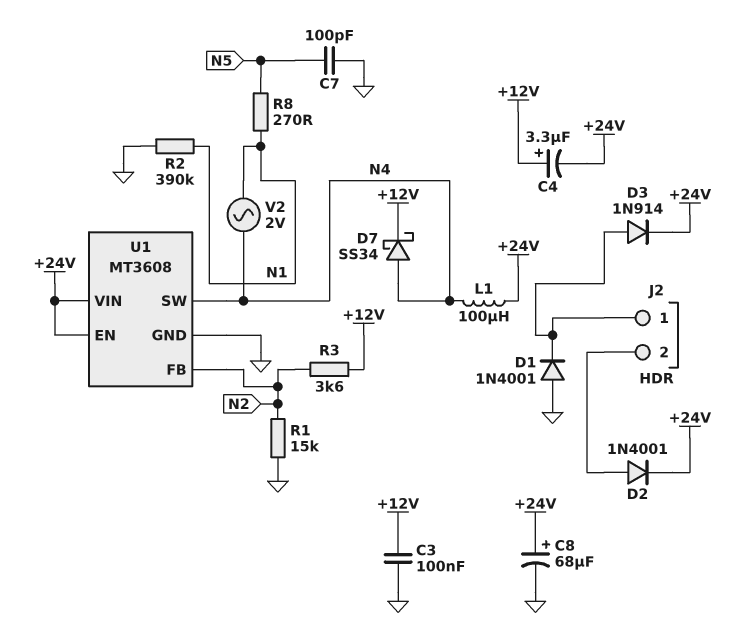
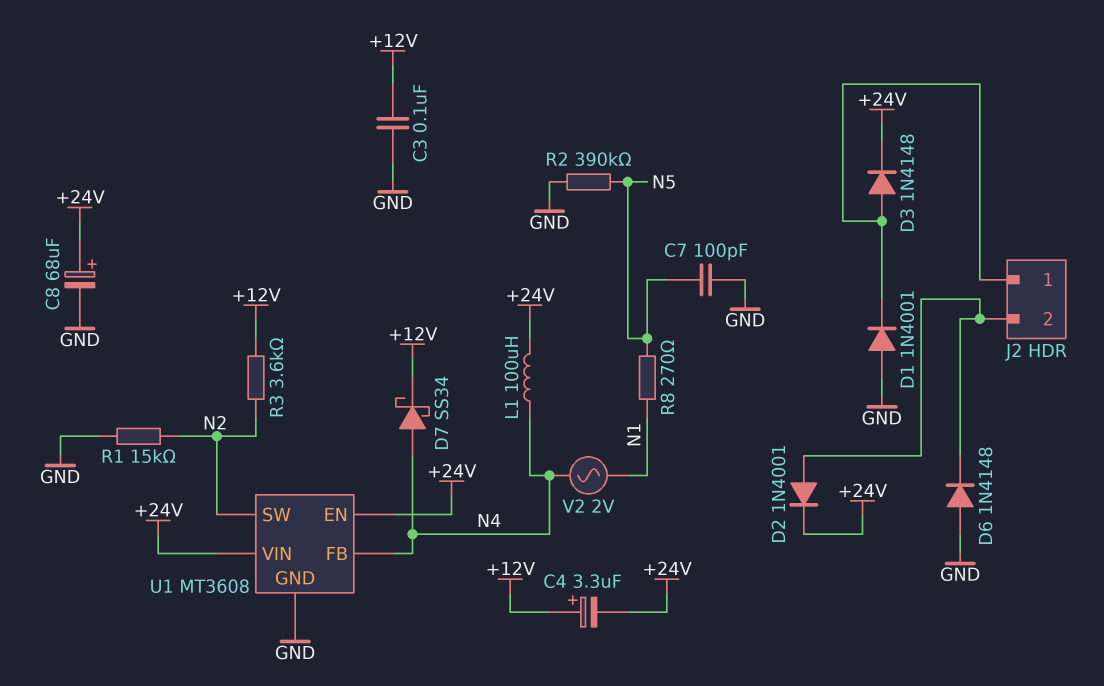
D3: diode 1N914 (A J2/1, K +24V) -> diode 1N4148 (A J2/1, K +24V)
D6: none -> diode 1N4148 (A GND, K J2/2)
R2: 390k (GND, N1) -> 390k (GND, N5)
U1 pin FB: N2 -> N4
U1 pin SW: N4 -> N2

